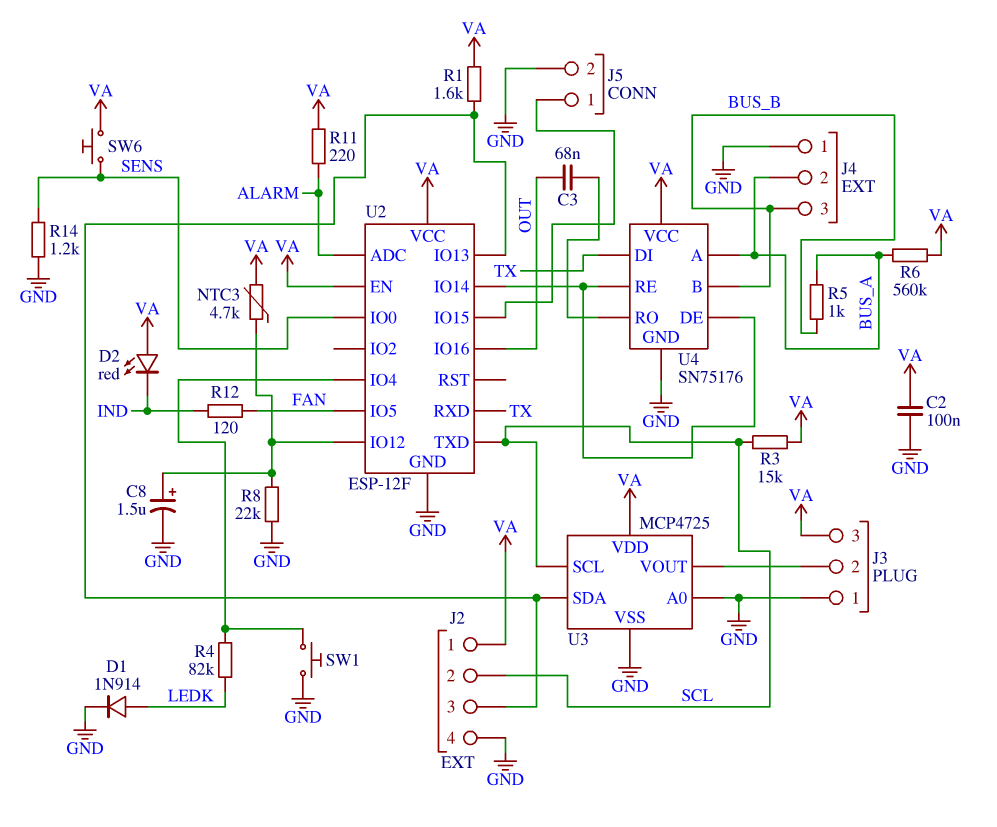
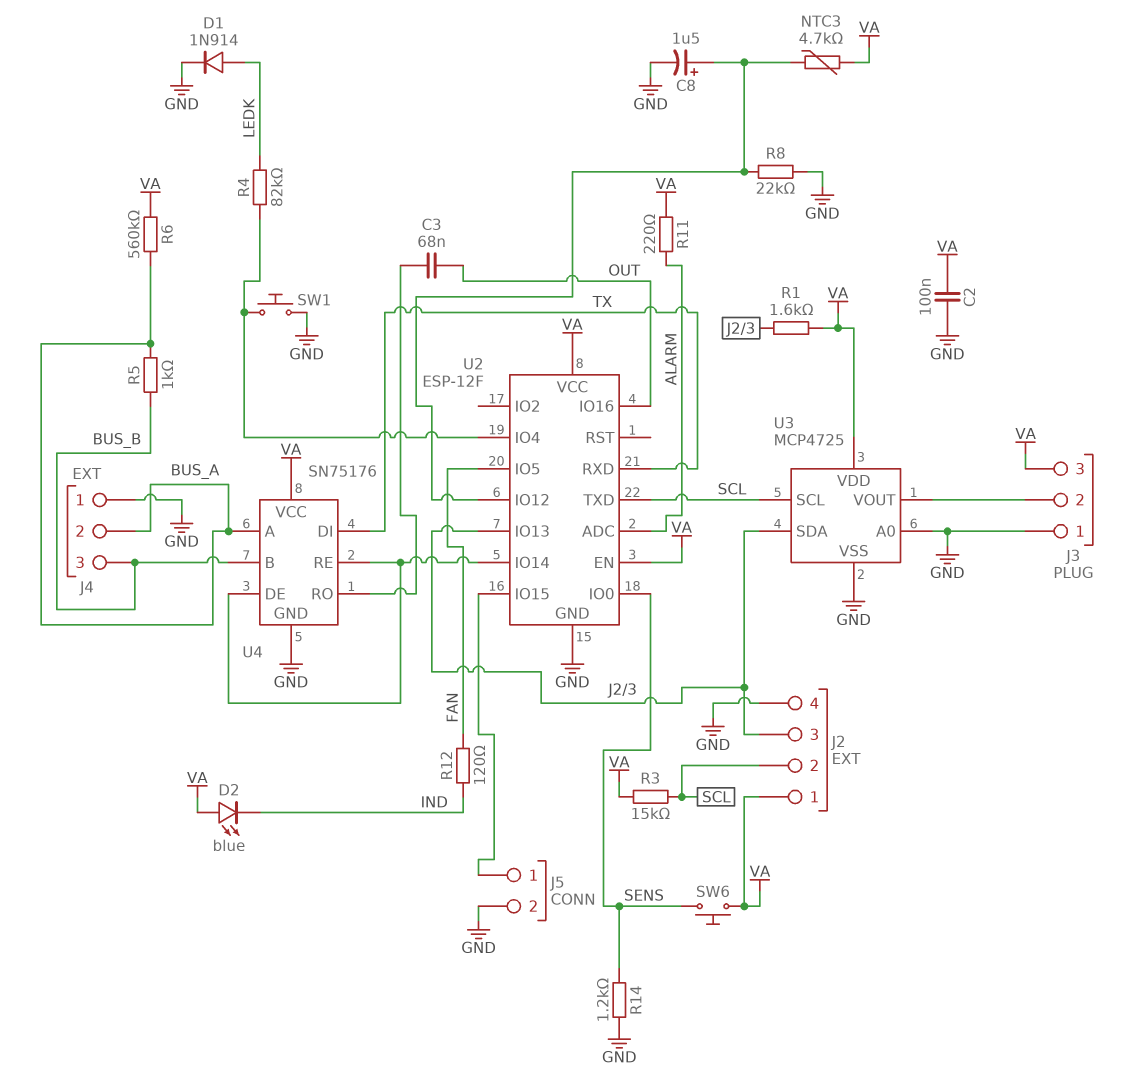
D2: LED red (A VA, K IND) -> LED blue (A VA, K IND)

